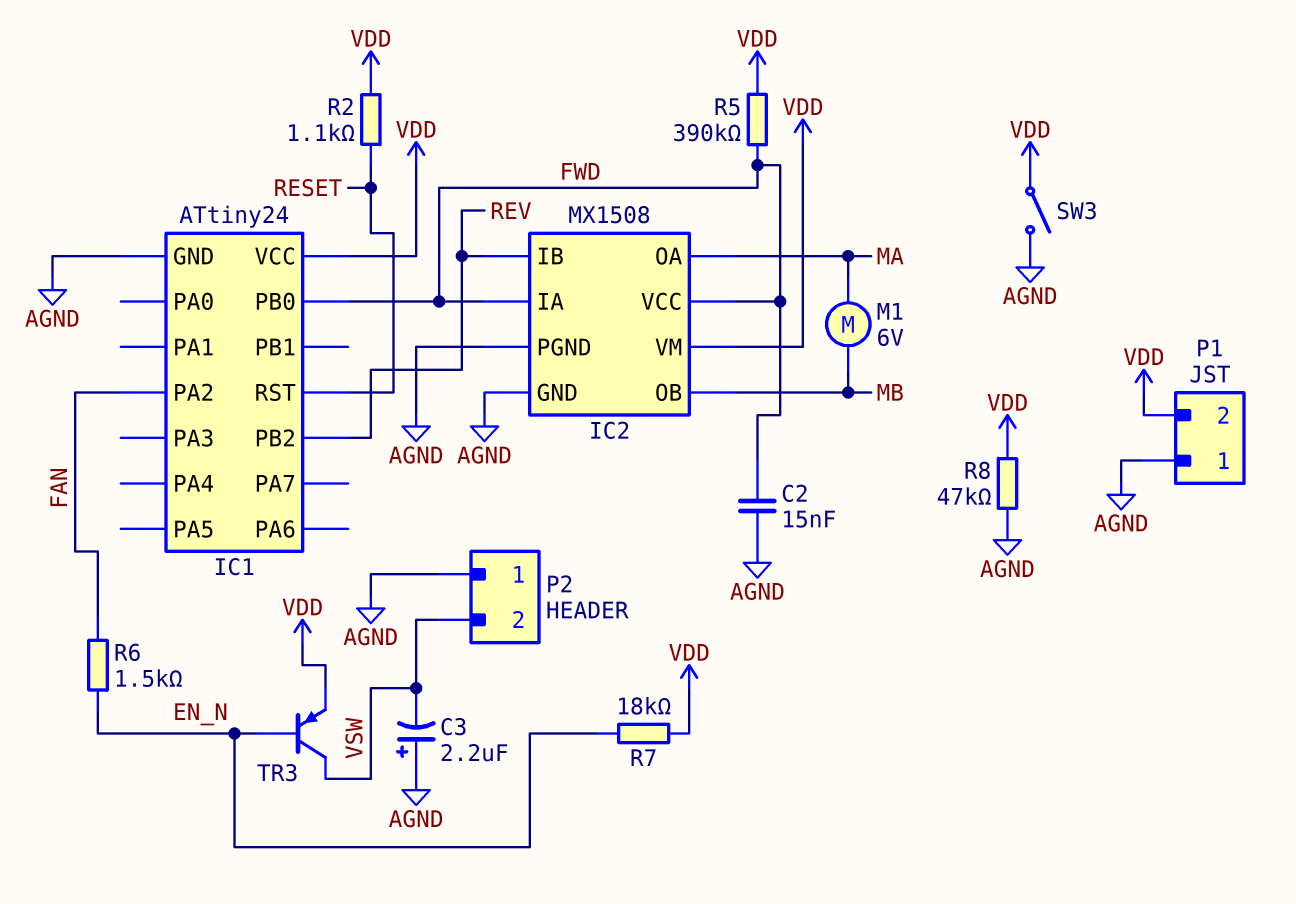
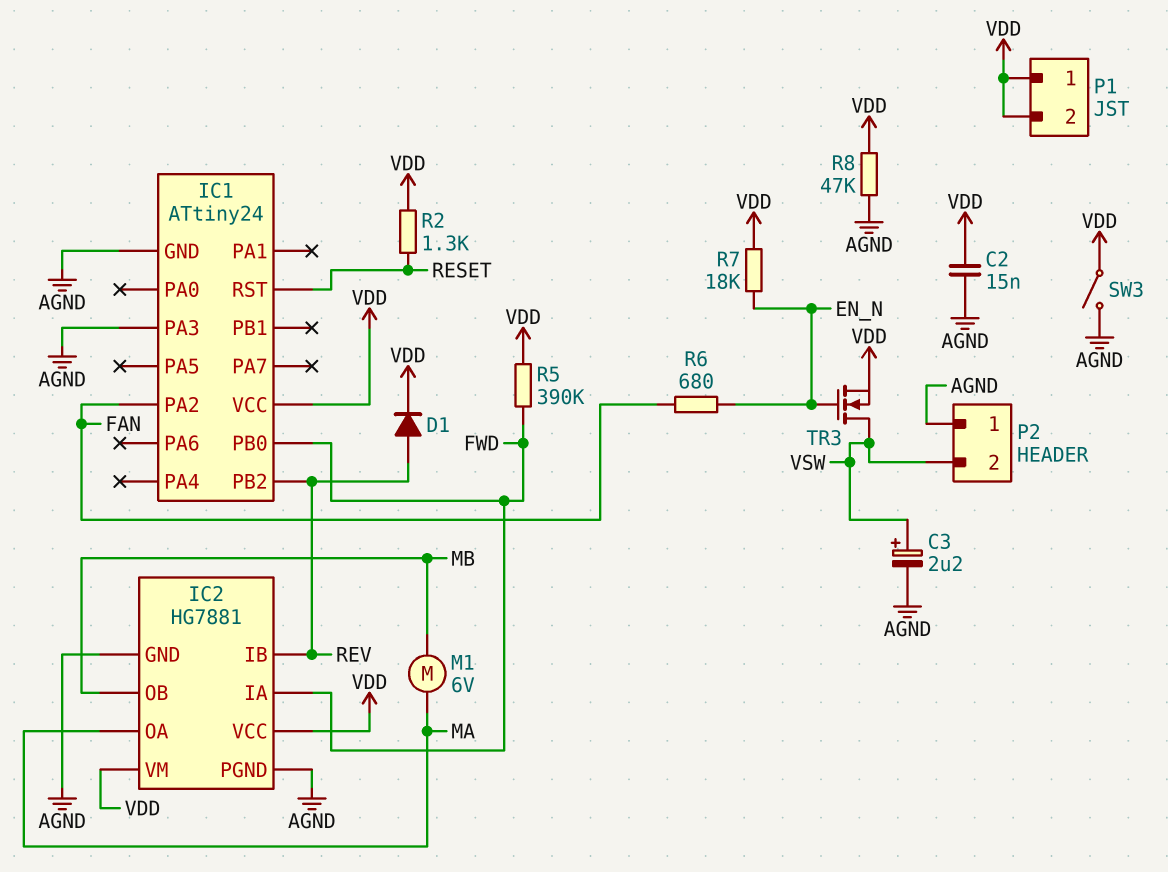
C2: 15nF (AGND, FWD) -> 15nF (AGND, VDD)
C3: 2.2uF (plus AGND, minus VSW) -> 2.2uF (plus VSW, minus AGND)
D1: none -> diode (A REV, K VDD)
IC1 pin PA3: none -> AGND
IC2: MX1508 -> HG7881
IC2 pin VCC: FWD -> VDD
P1 pin 1: AGND -> VDD
R2: 1.1k (RESET, VDD) -> 1.3k (RESET, VDD)
R6: 1.5k (EN_N, FAN) -> 680 (EN_N, FAN)
TR3: PNP (B EN_N, C VSW, E VDD) -> NMOS (G EN_N, D VSW, S VDD)

